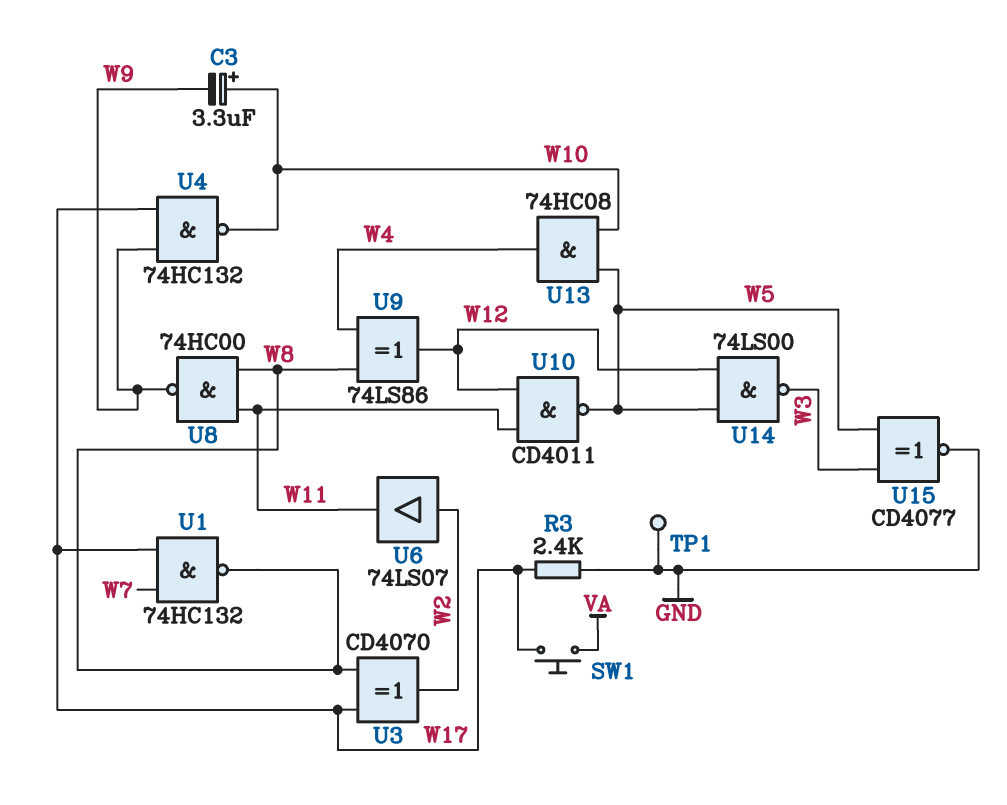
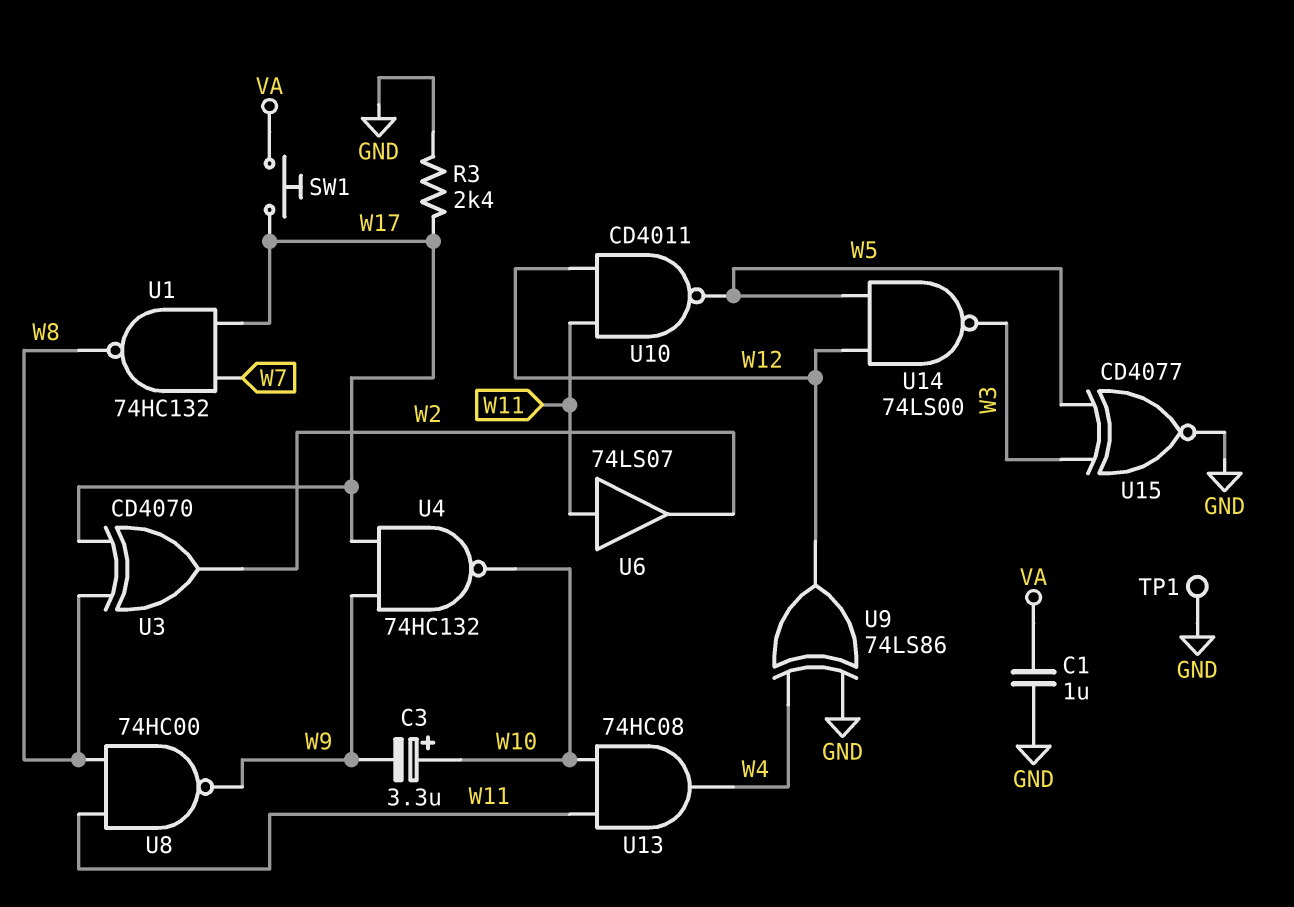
C1: none -> 1uF (GND, VA)
U6: buffer 74LS07 (in W2, out W11) -> buffer 74LS07 (in W11, out W2)
U9: XOR 74LS86 (in W4, in W8, out W12) -> XOR 74LS86 (in GND, in W4, out W12)
U13: AND 74HC08 (in W5, in W10, out W4) -> AND 74HC08 (in W10, in W11, out W4)

